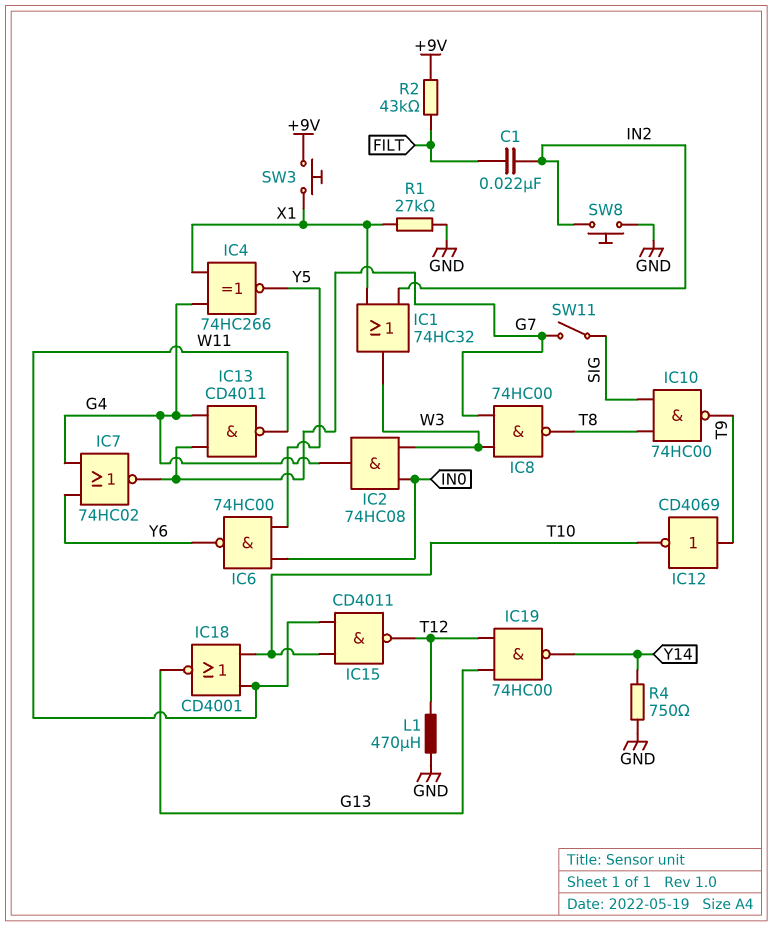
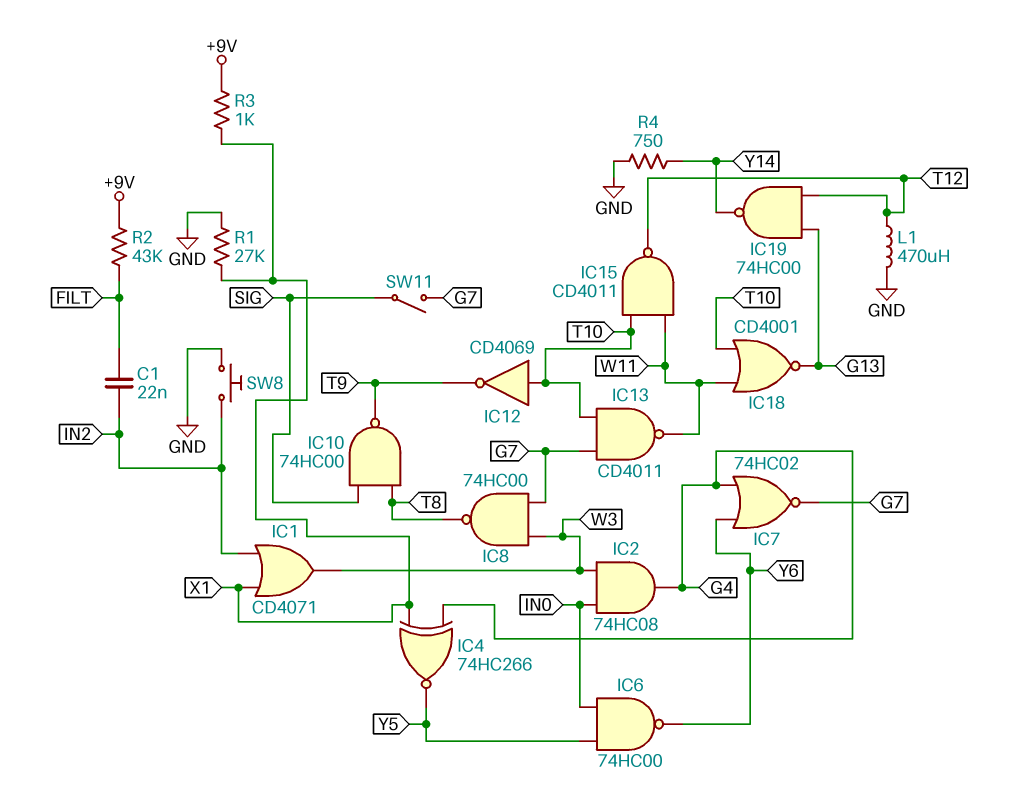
IC1: OR 74HC32 (in IN2, in X1, out W3) -> OR CD4071 (in IN2, in X1, out W3)
IC12: NOT CD4069 (in T9, out T10) -> NOT CD4069 (in T10, out T9)
IC13: NAND CD4011 (in G4, in G7, out W11) -> NAND CD4011 (in G7, in T10, out W11)
R3: none -> 1k (+9V, X1)
SW3: button (+9V, X1) -> none

